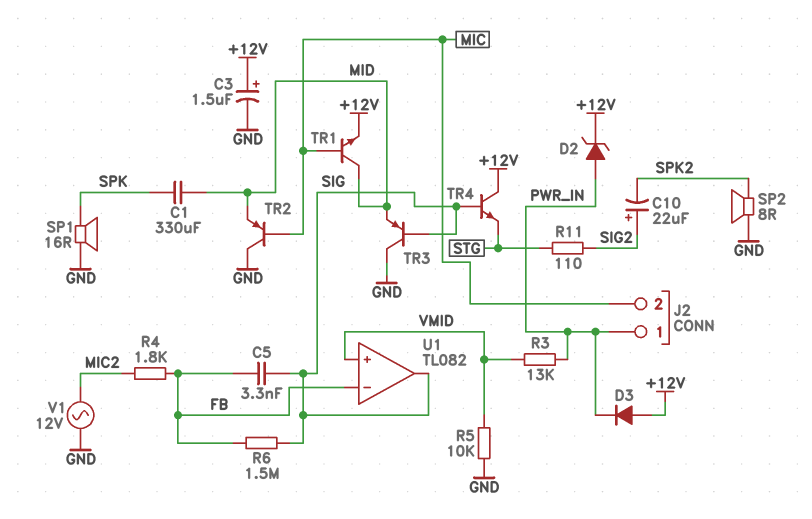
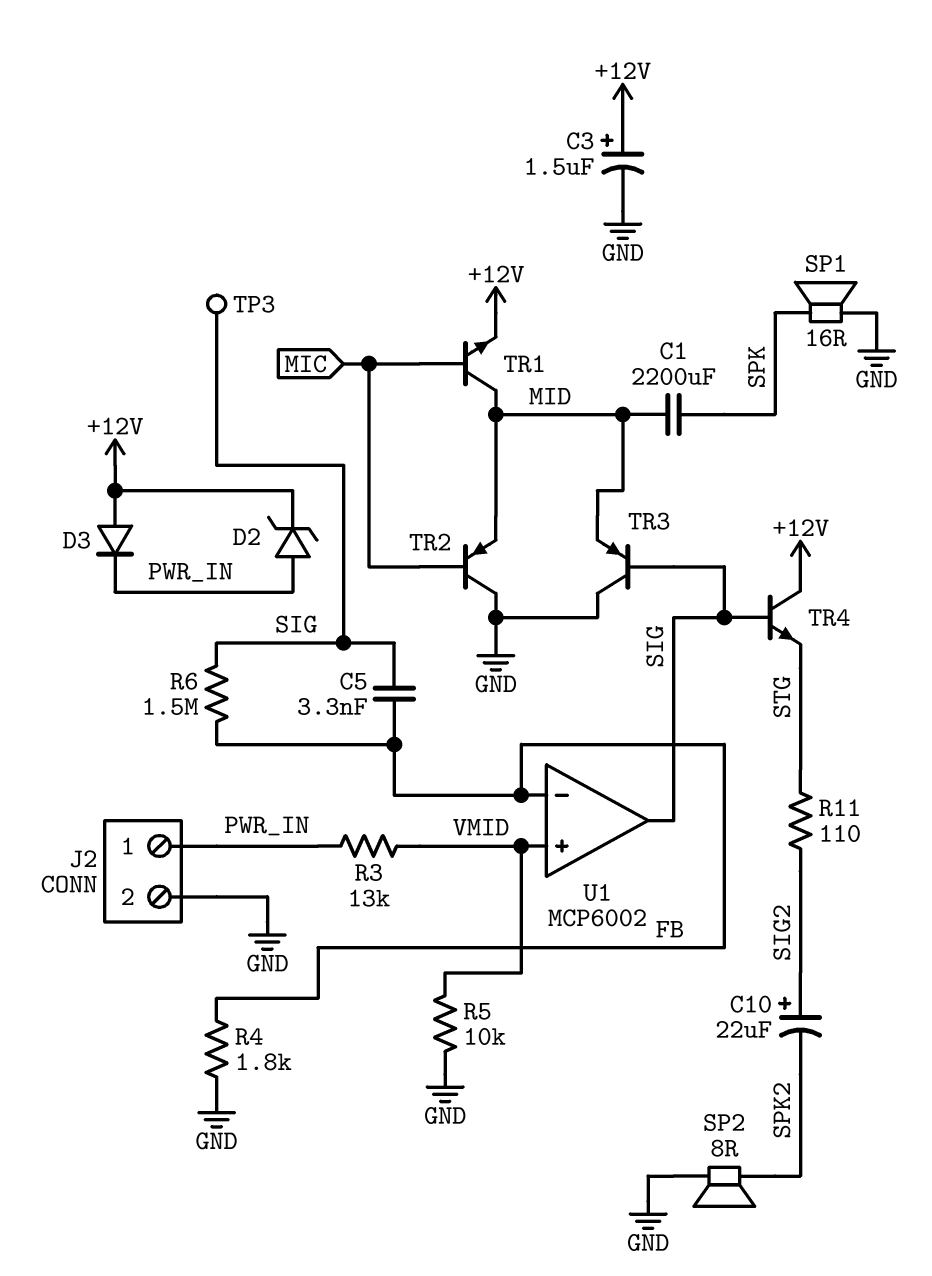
C1: 330uF (MID, SPK) -> 2200uF (MID, SPK)
J2 pin 2: MIC -> GND
R4: 1.8k (FB, MIC2) -> 1.8k (FB, GND)
TP3: none -> test point (SIG)
U1: TL082 -> MCP6002
V1: AC 12V (GND, MIC2) -> none

